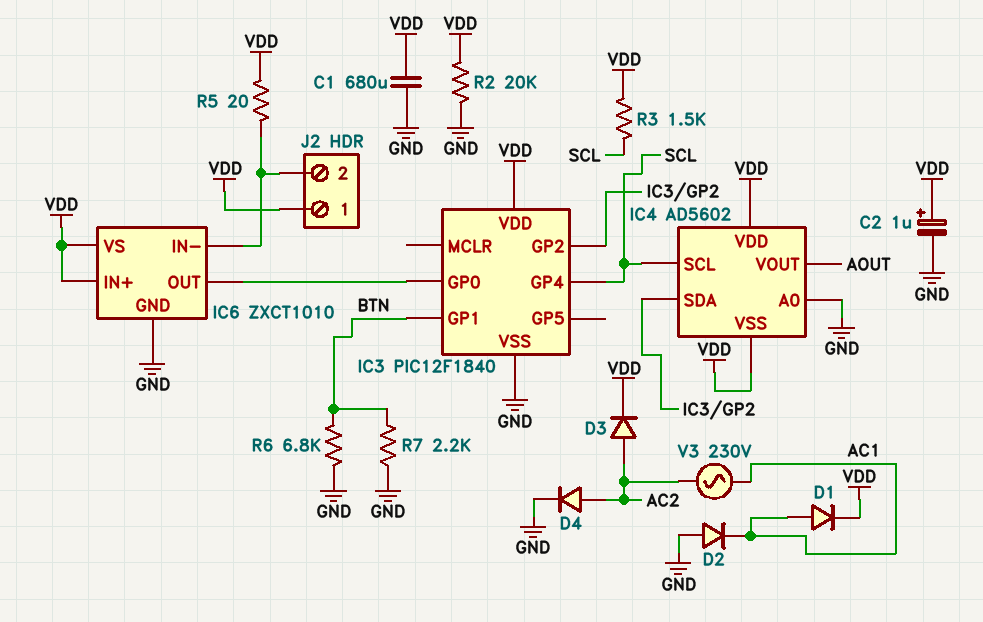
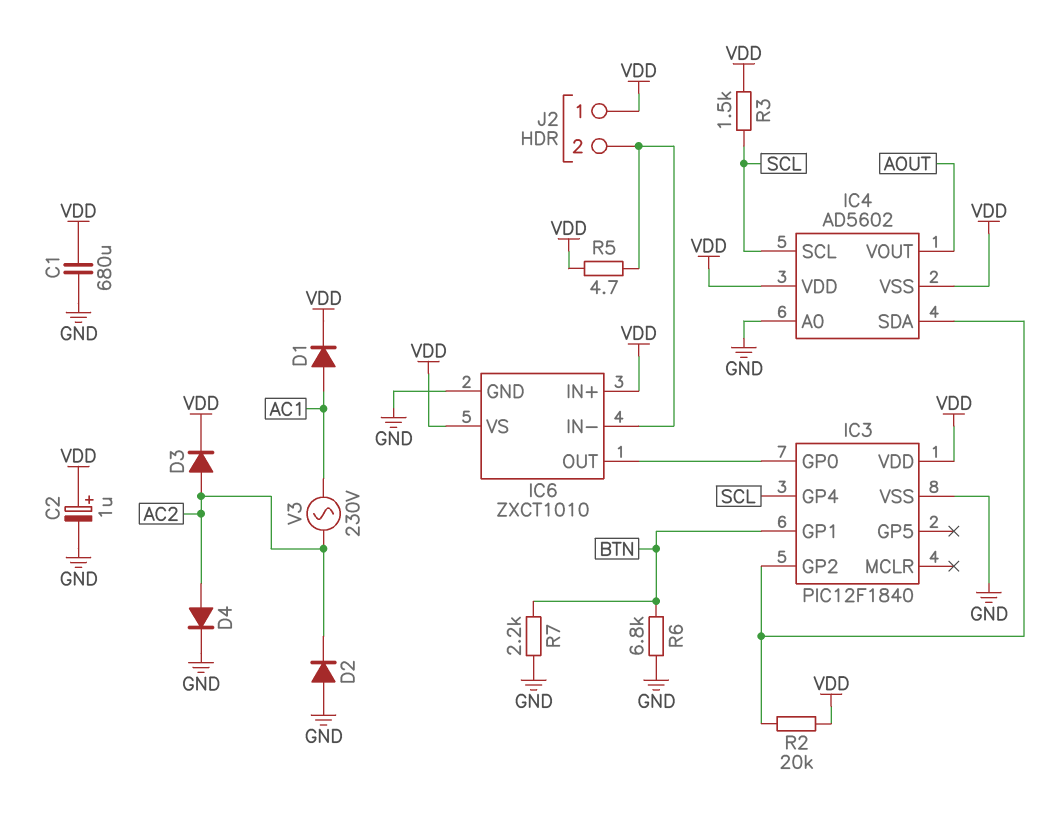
D2: diode (A GND, K AC1) -> diode (A GND, K AC2)
R2: 20k (GND, VDD) -> 20k (IC3/GP2, VDD)
R5: 20 (IC6/IN-, VDD) -> 4.7 (IC6/IN-, VDD)

